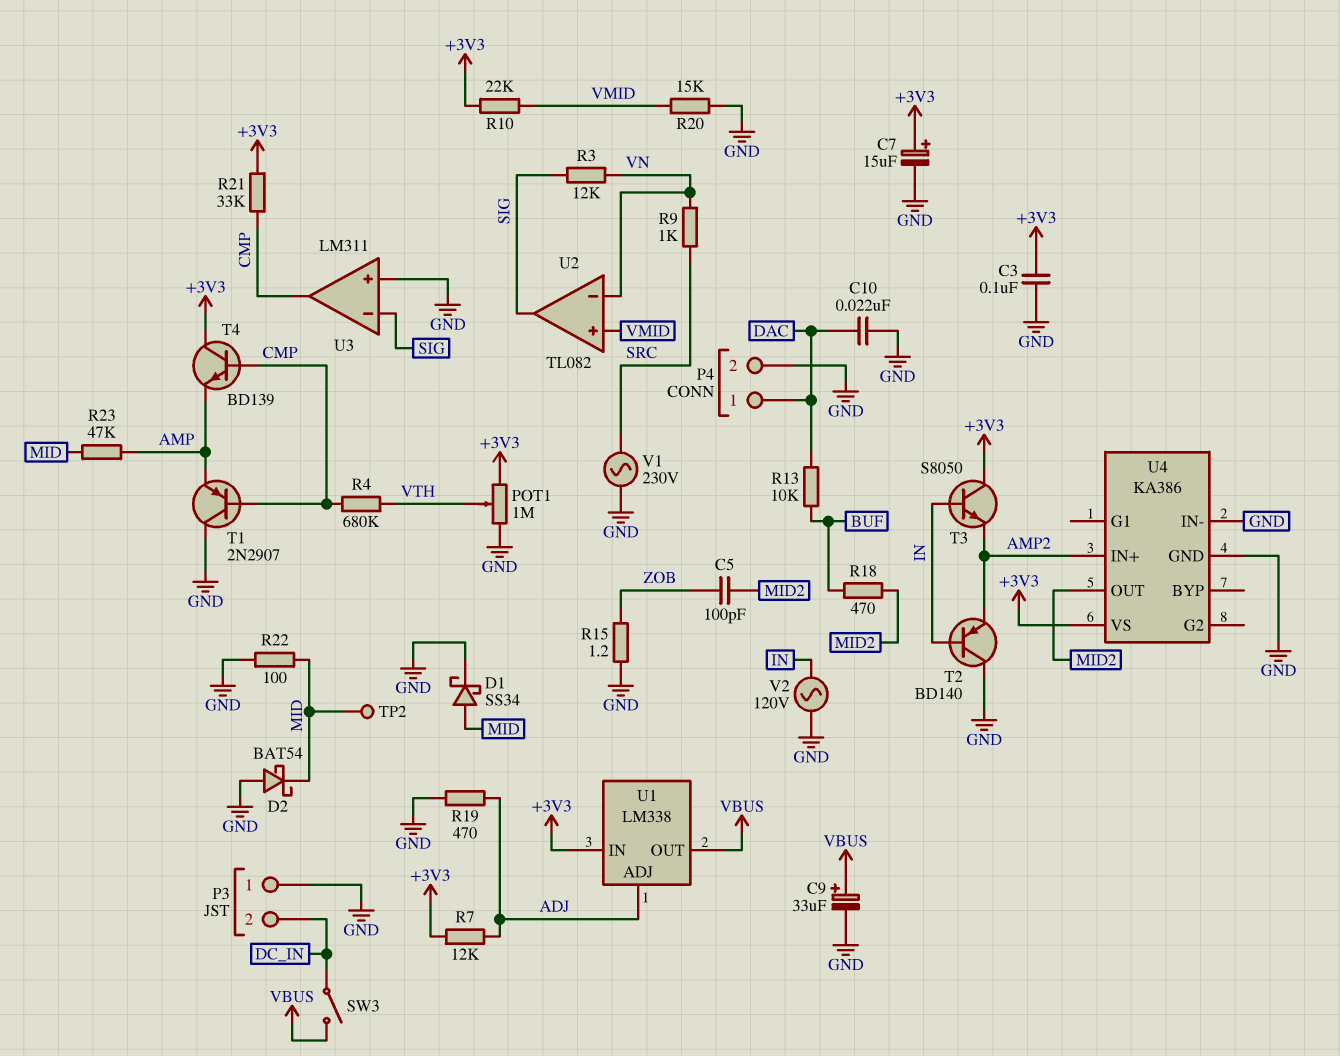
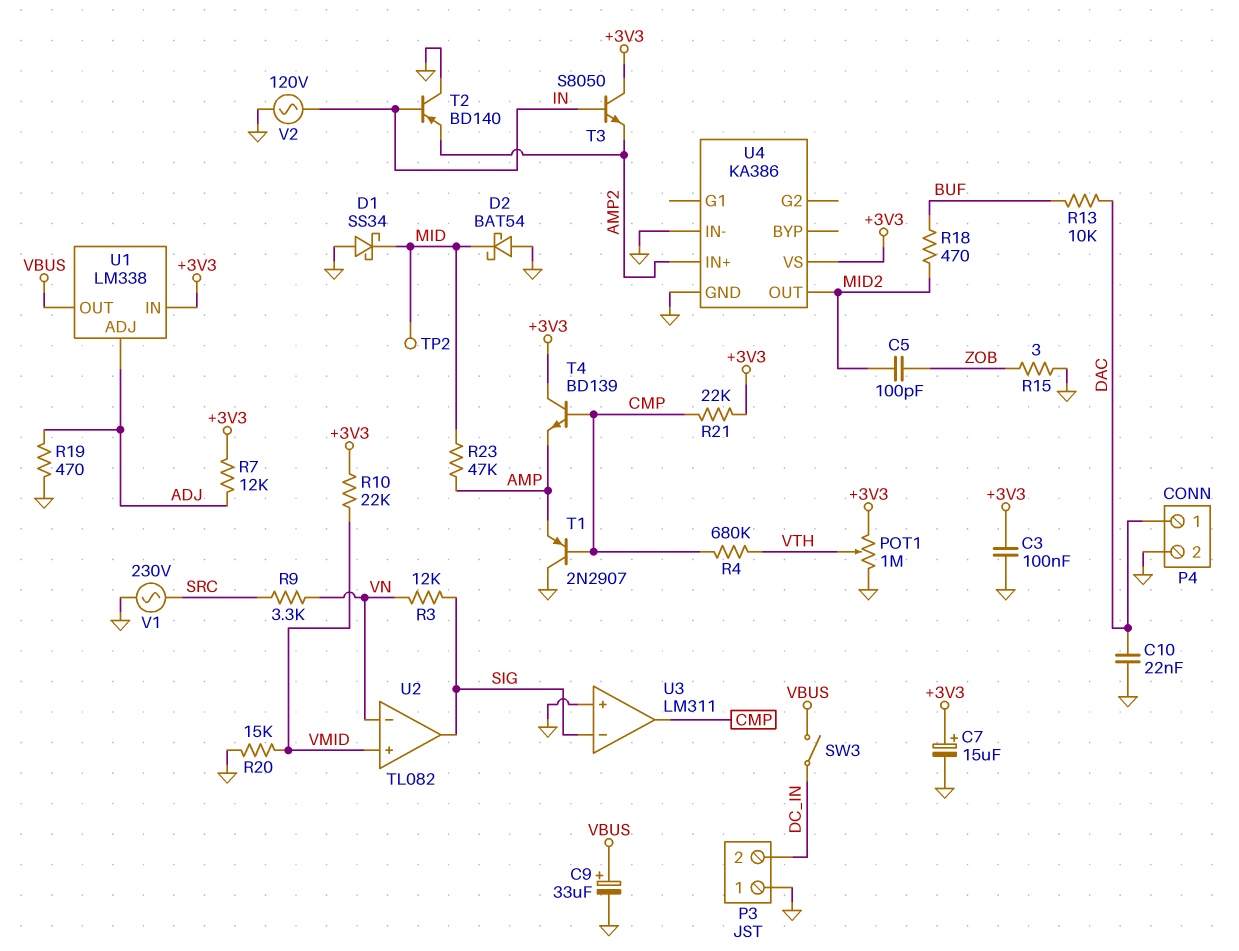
D1: schottky SS34 (A MID, K GND) -> schottky SS34 (A GND, K MID)
R9: 1k (SRC, VN) -> 3.3k (SRC, VN)
R15: 1.2 (GND, ZOB) -> 3 (GND, ZOB)
R21: 33k (+3V3, CMP) -> 22k (+3V3, CMP)
R22: 100 (GND, MID) -> none

